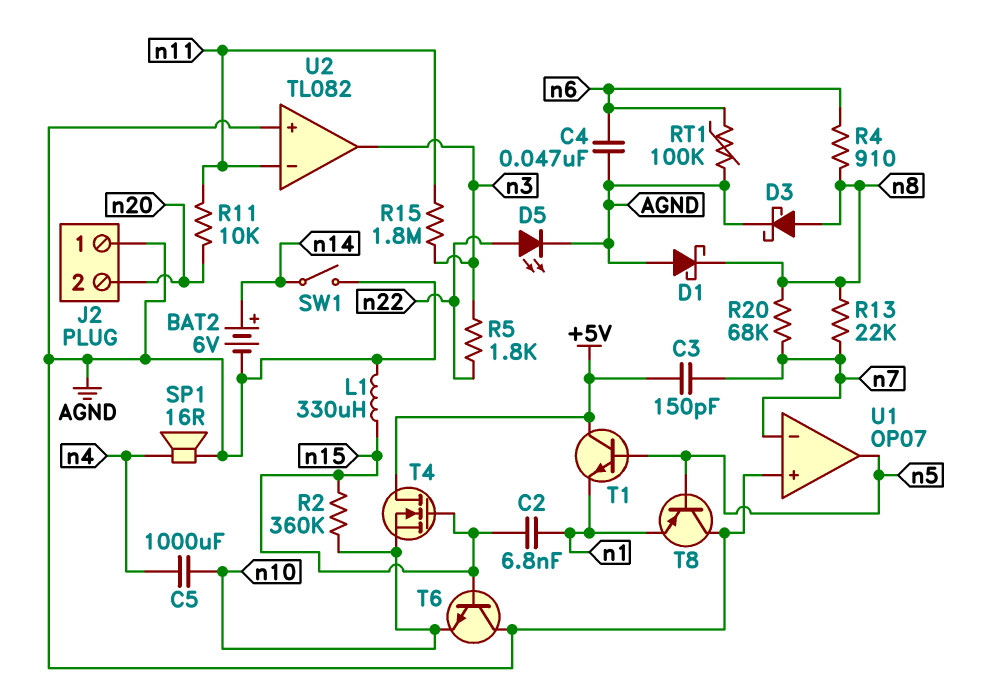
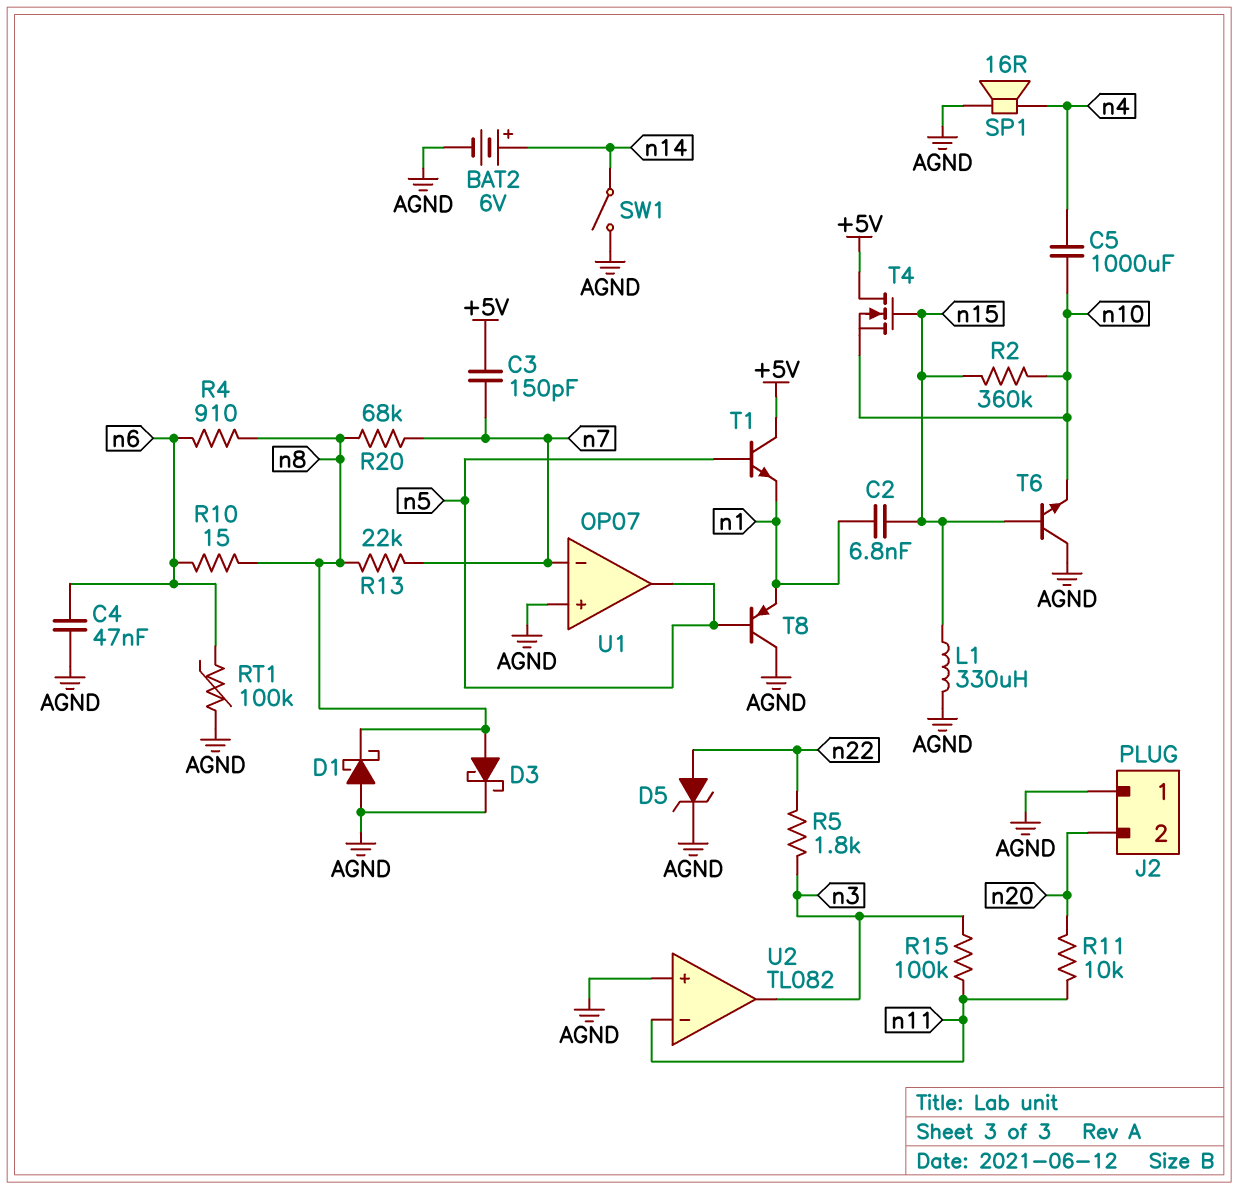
D5: LED (A n22, K AGND) -> zener (A n22, K AGND)
R10: none -> 15 (n6, n8)
R15: 1.8M (n3, n11) -> 100k (n3, n11)

